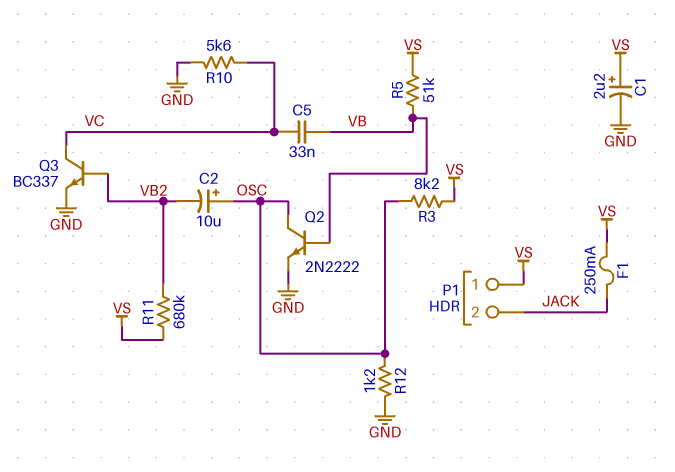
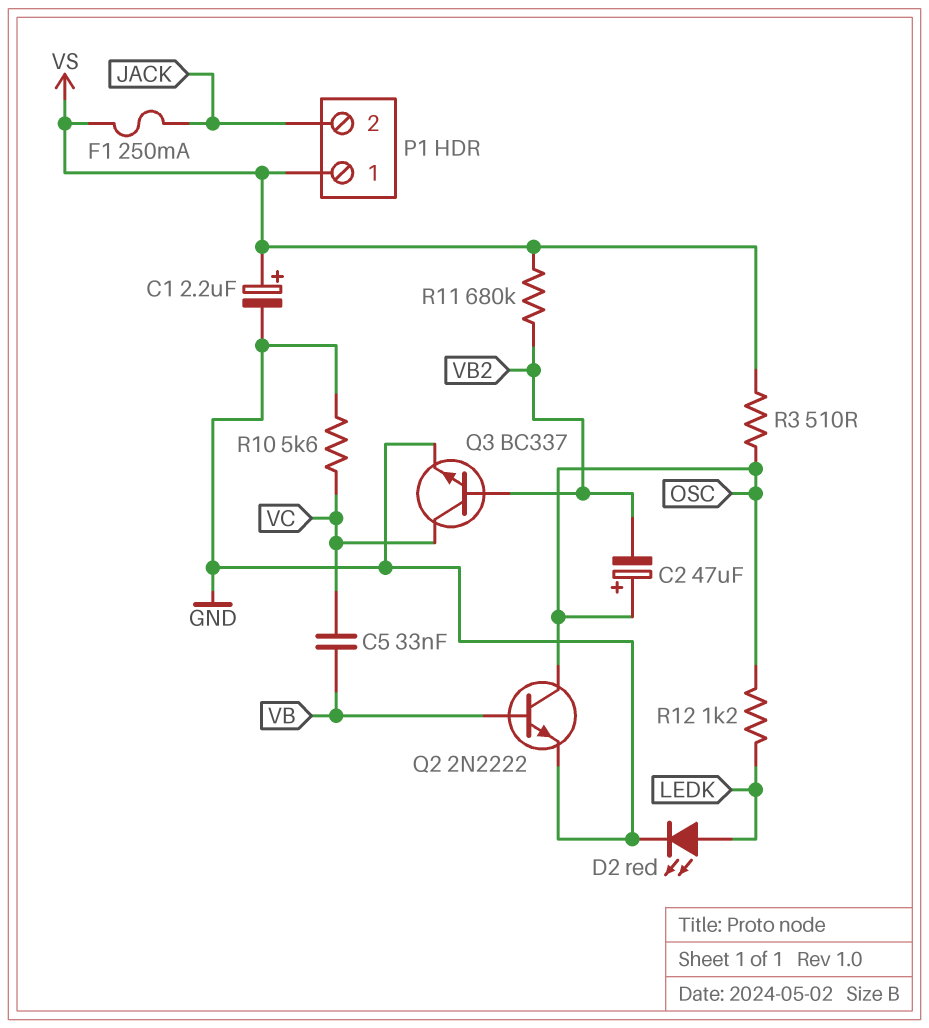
C2: 10uF (plus OSC, minus VB2) -> 47uF (plus OSC, minus VB2)
D2: none -> LED red (A LEDK, K GND)
R3: 8.2k (OSC, VS) -> 510 (OSC, VS)
R5: 51k (VB, VS) -> none
R12: 1.2k (GND, OSC) -> 1.2k (LEDK, OSC)

